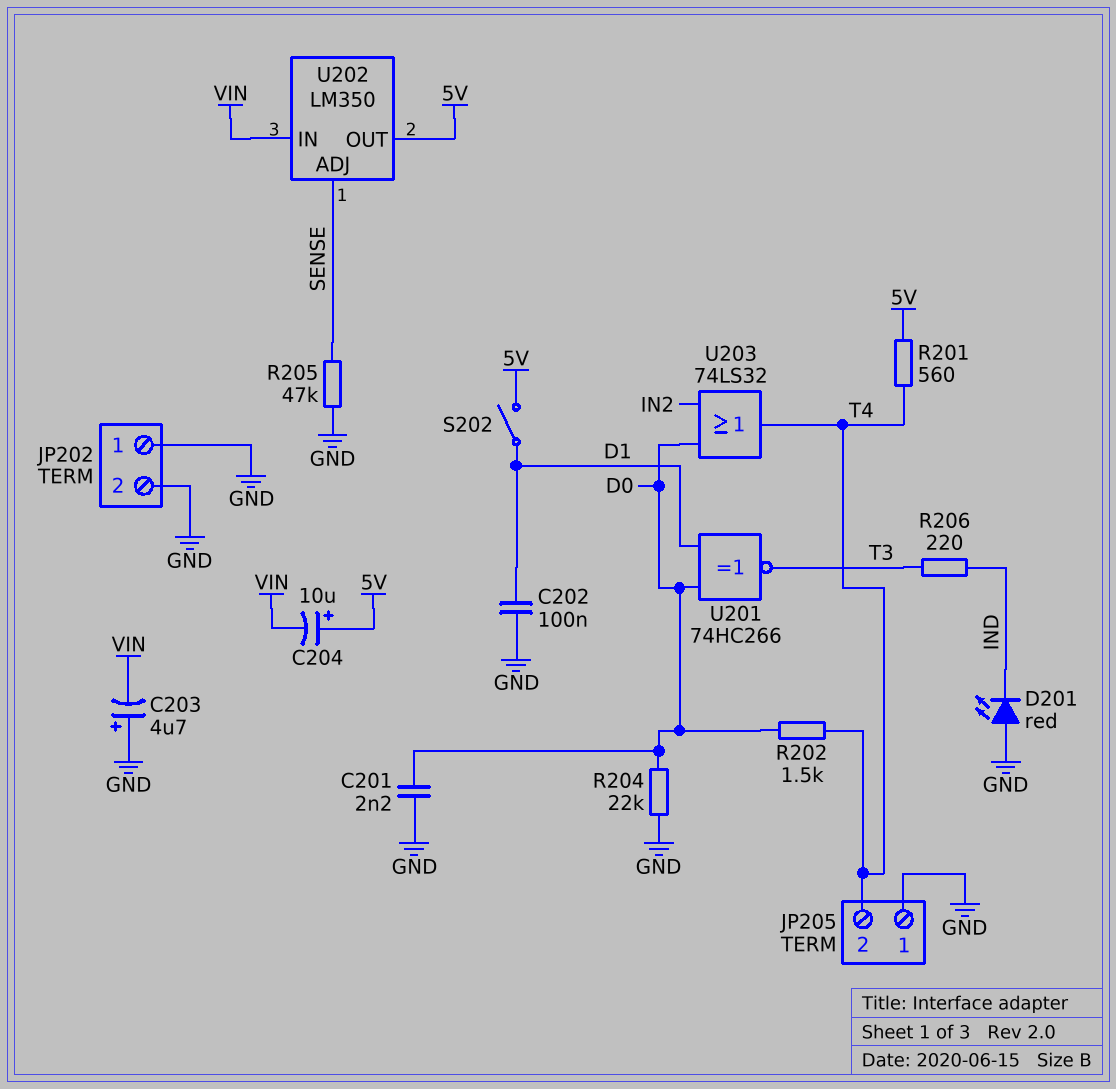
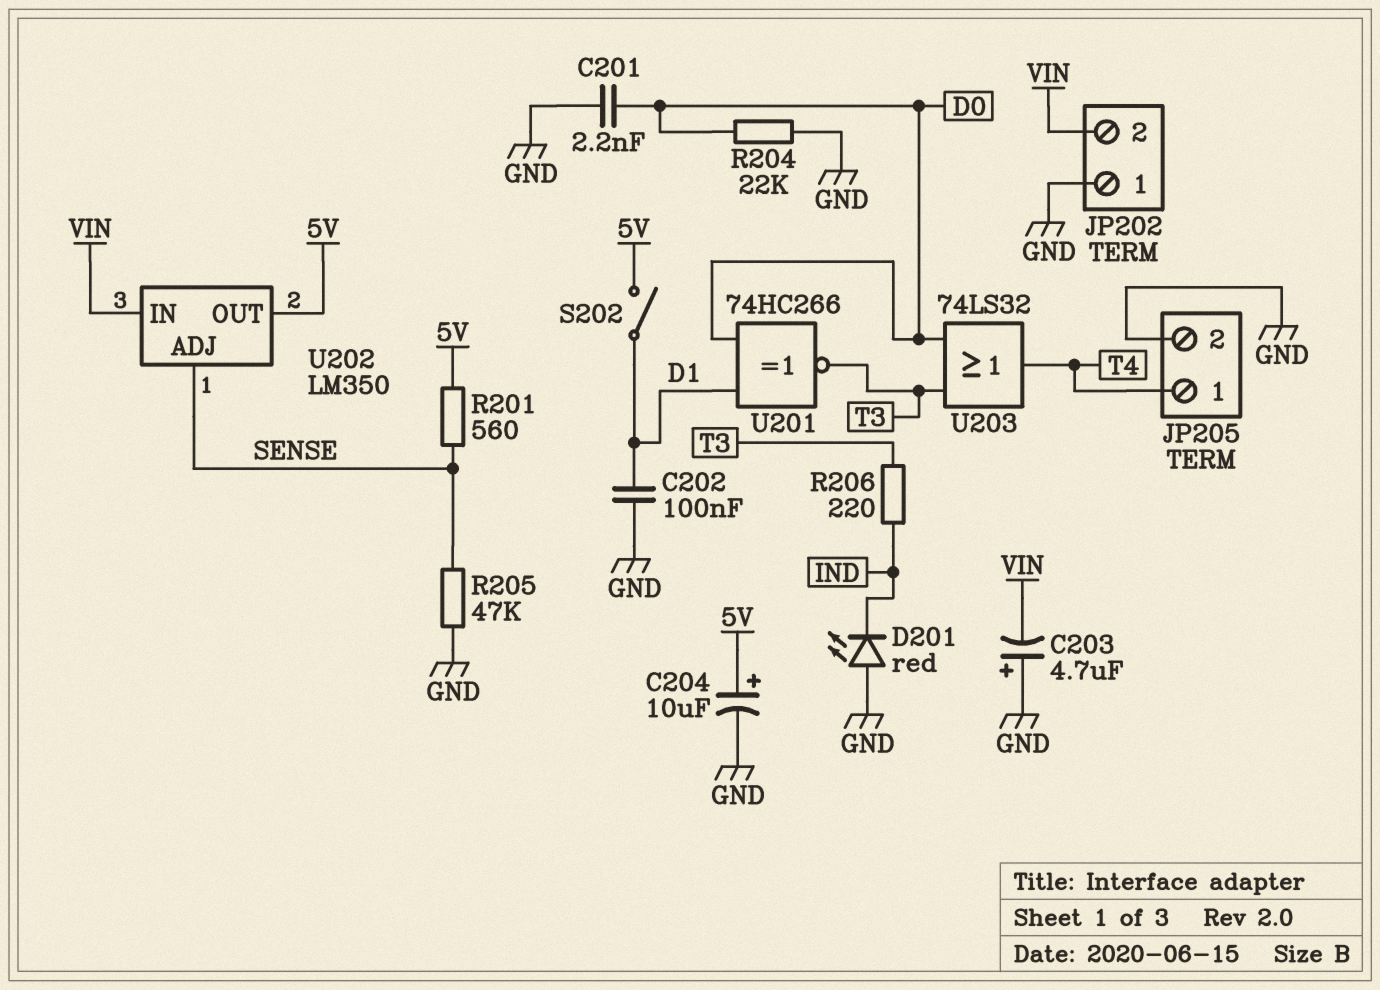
C204: 10uF (plus 5V, minus VIN) -> 10uF (plus 5V, minus GND)
JP202 pin 2: GND -> VIN
JP205 pin 1: GND -> T4
JP205 pin 2: T4 -> GND
R201: 560 (5V, T4) -> 560 (5V, SENSE)
R202: 1.5k (D0, T4) -> none
U203: OR 74LS32 (in D0, in IN2, out T4) -> OR 74LS32 (in D0, in T3, out T4)

